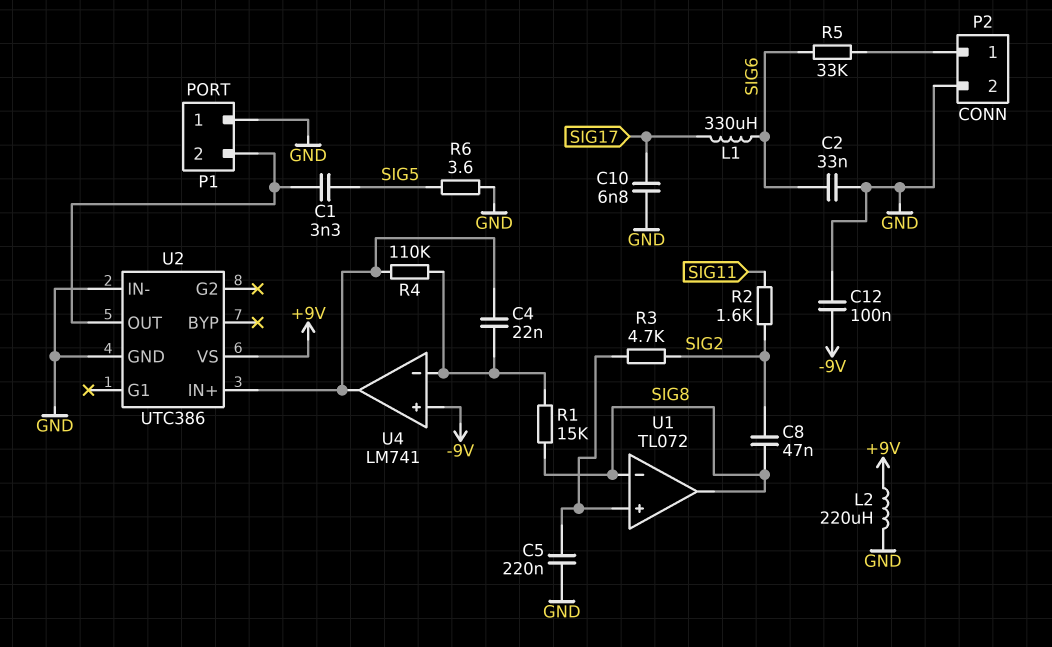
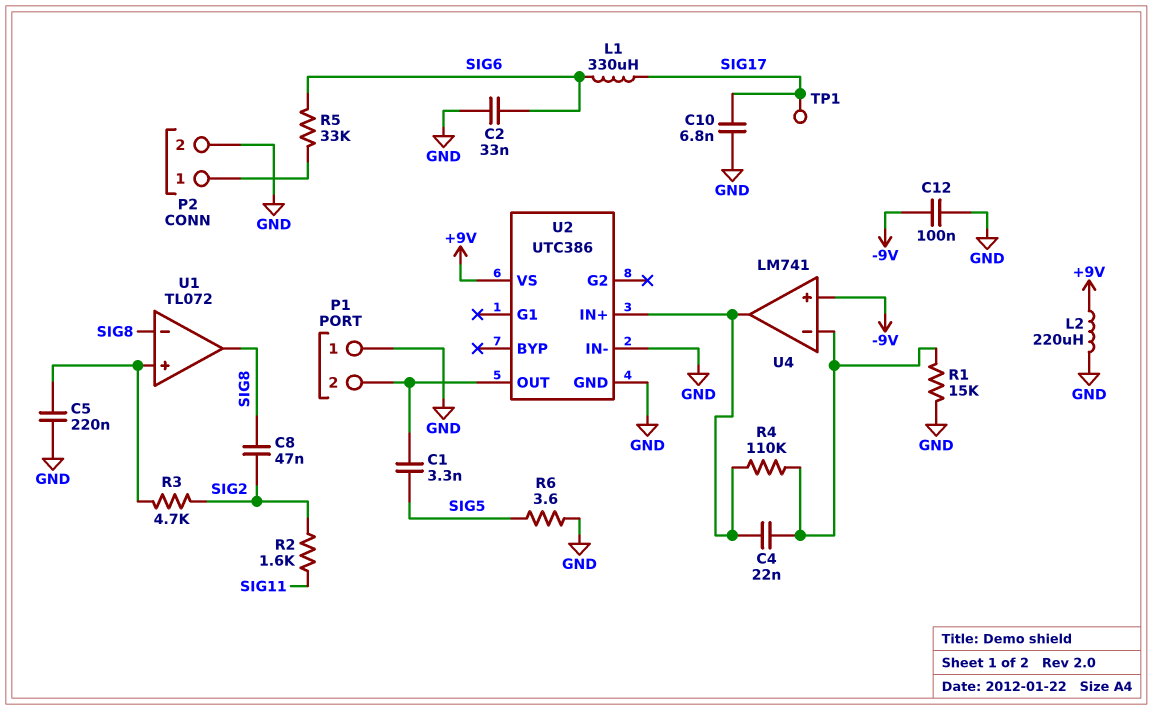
R1: 15k (SIG8, U4/in-) -> 15k (GND, U4/in-)
TP1: none -> test point (SIG17)

